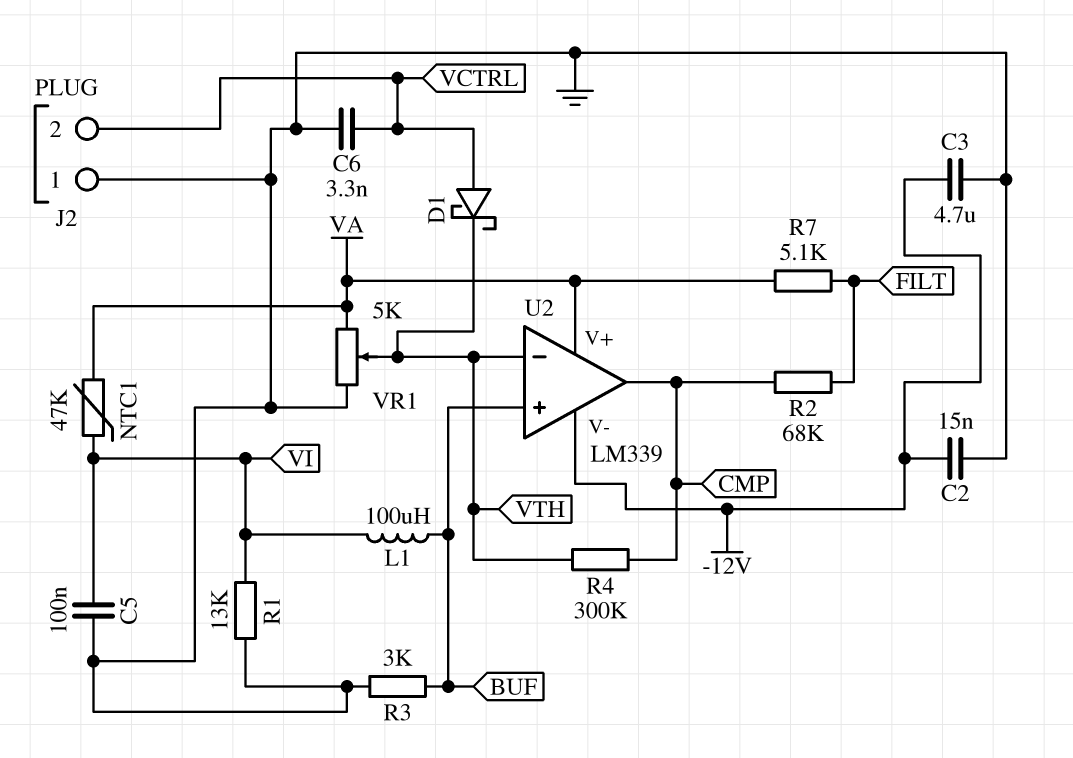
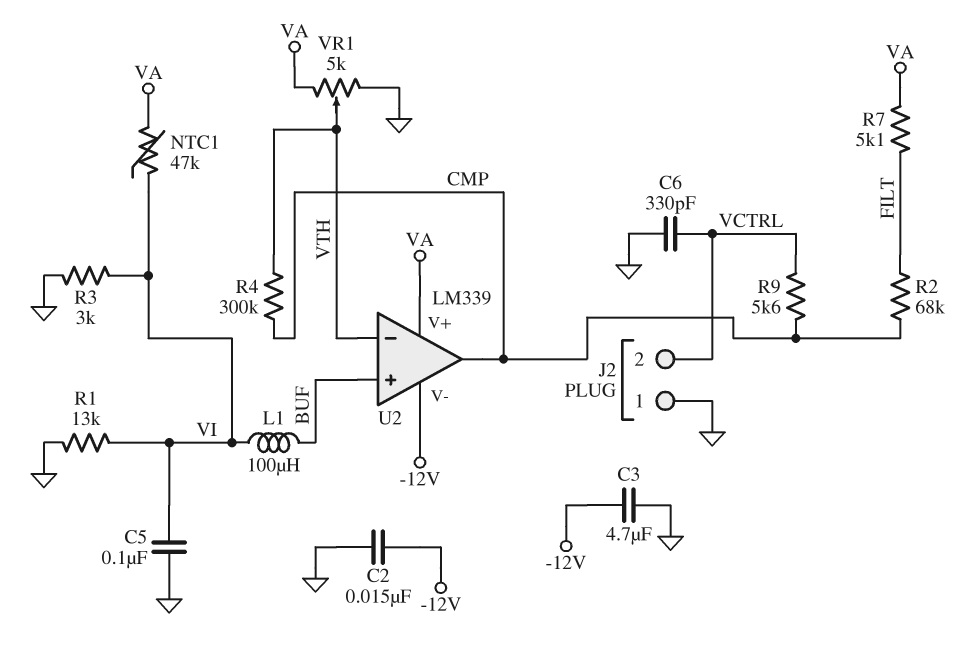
C6: 3.3nF (GND, VCTRL) -> 330pF (GND, VCTRL)
D1: schottky (A VCTRL, K VTH) -> none
R3: 3k (BUF, GND) -> 3k (GND, VI)
R9: none -> 5.6k (CMP, VCTRL)

